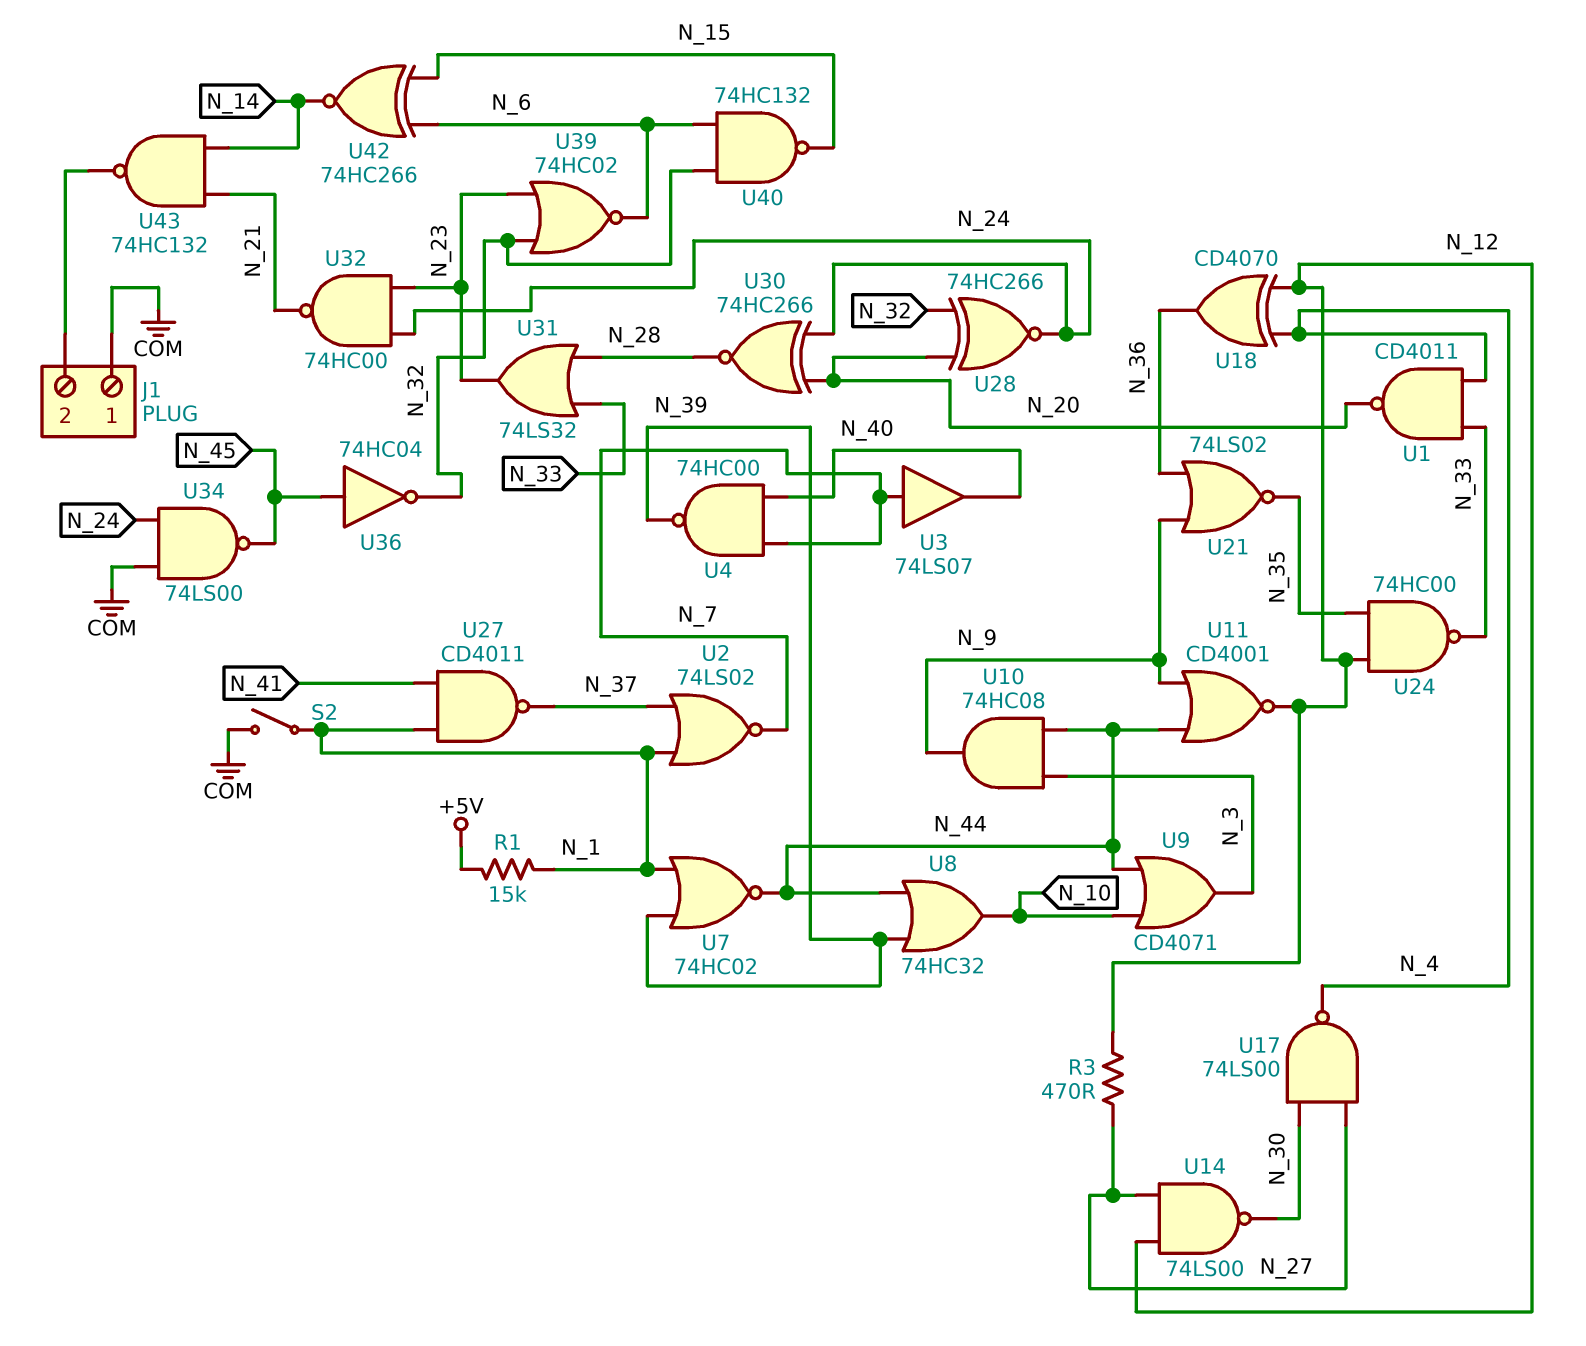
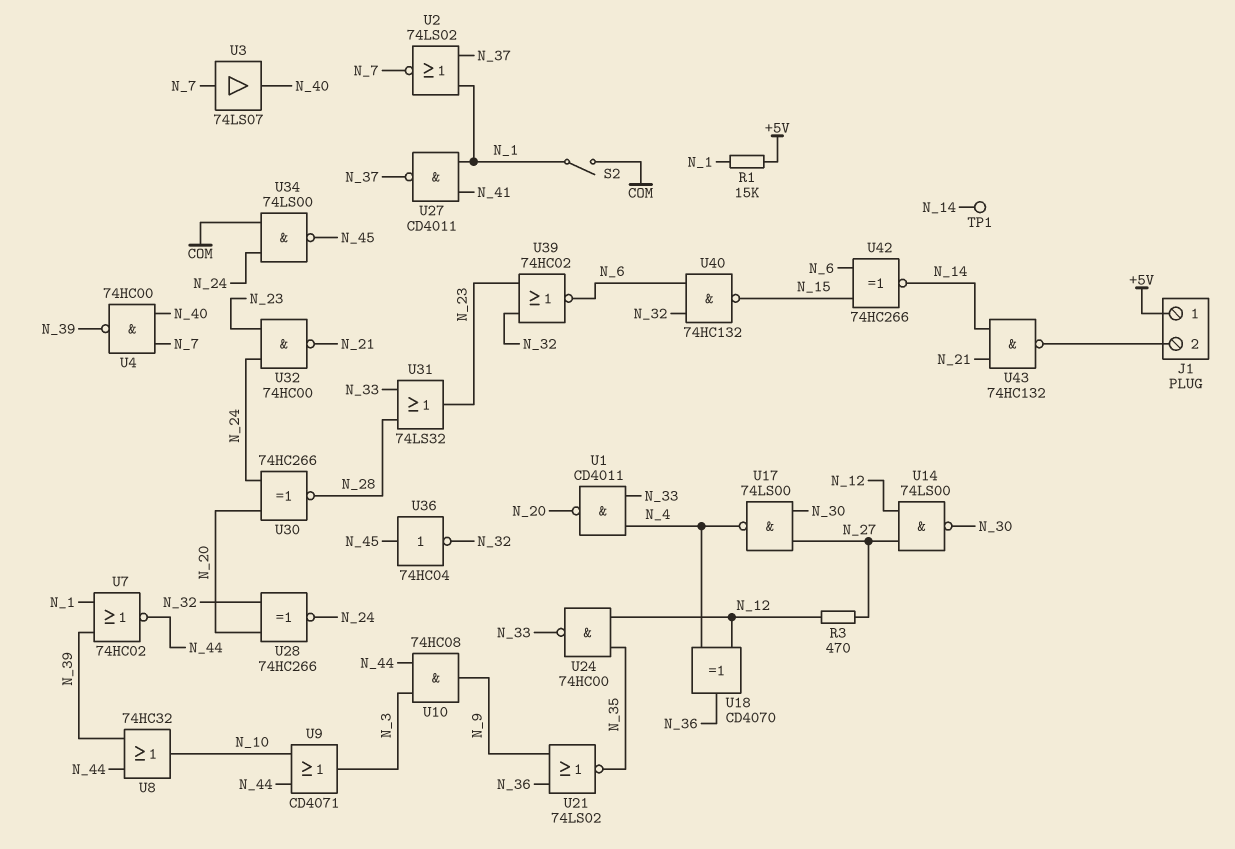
J1 pin 1: COM -> +5V
TP1: none -> test point (N_14)
U11: NOR CD4001 (in N_9, in N_44, out N_12) -> none

